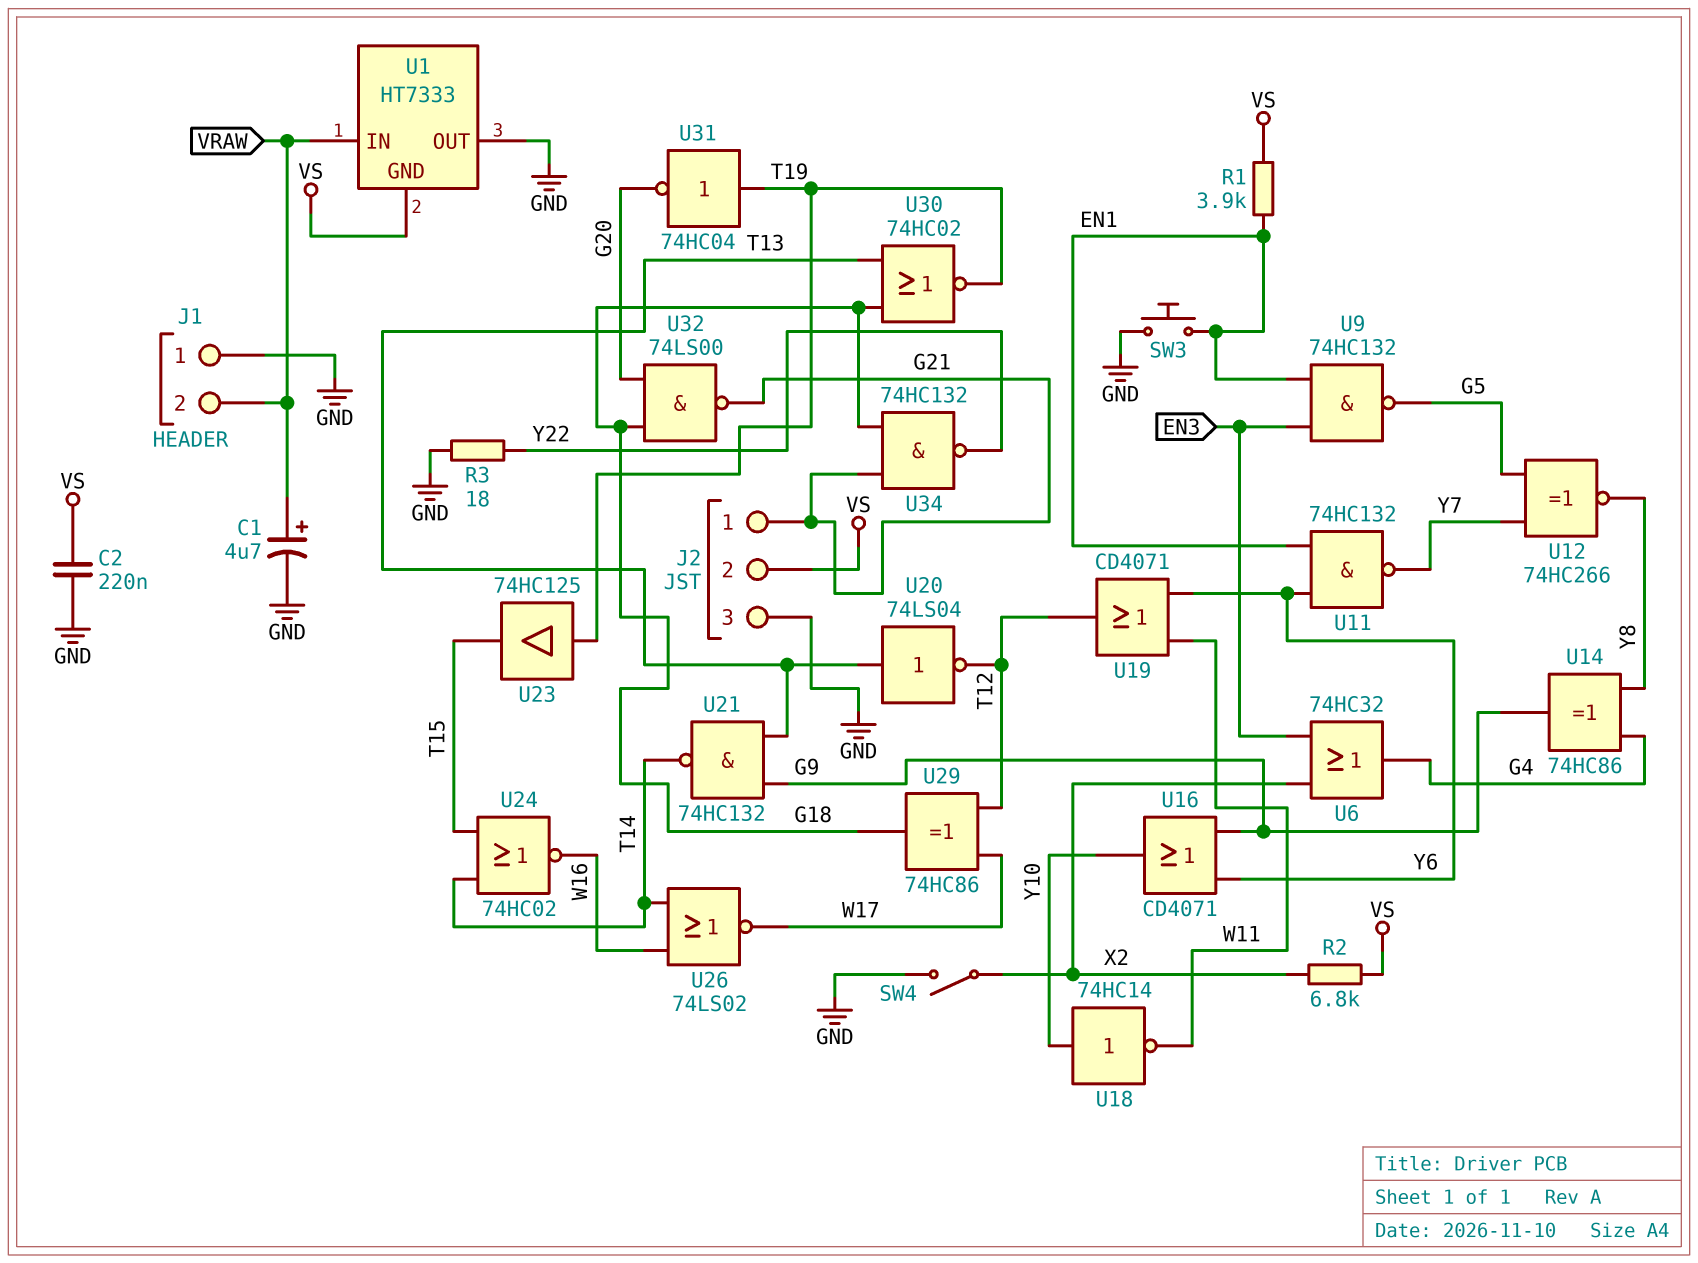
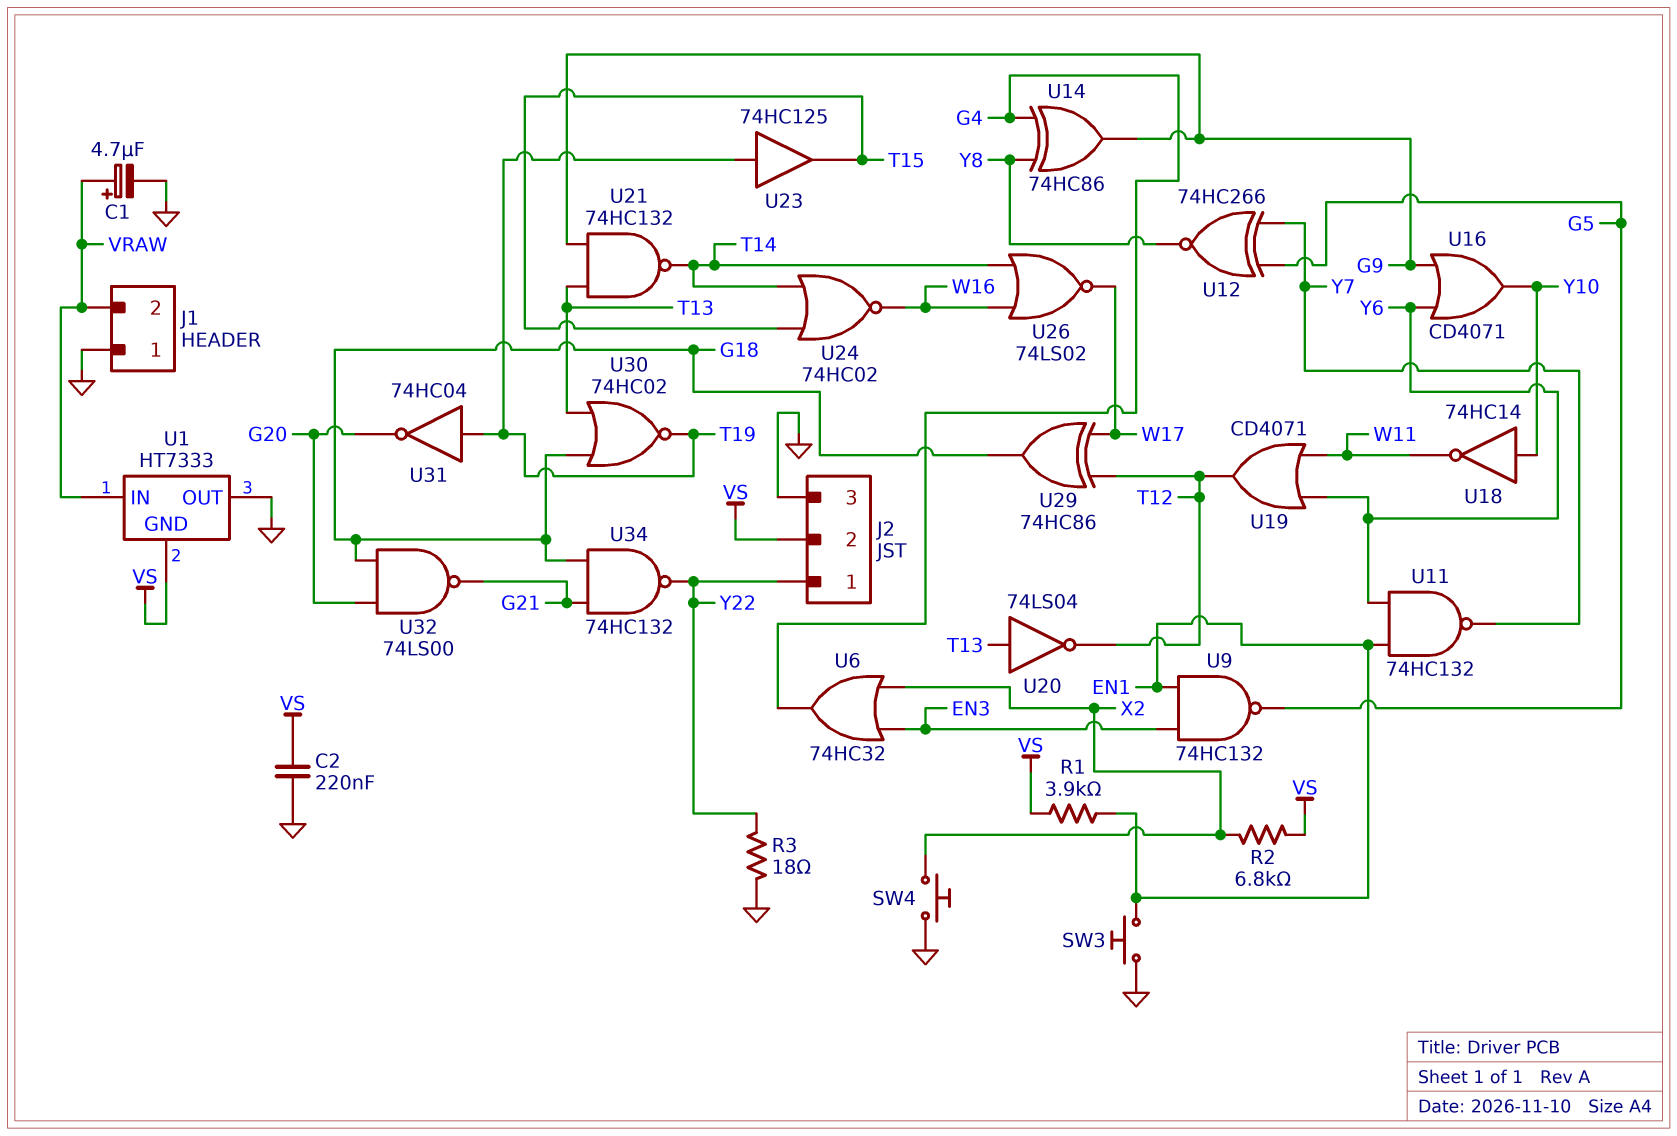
J2 pin 1: G21 -> Y22
SW4: switch (GND, X2) -> button (GND, X2)

